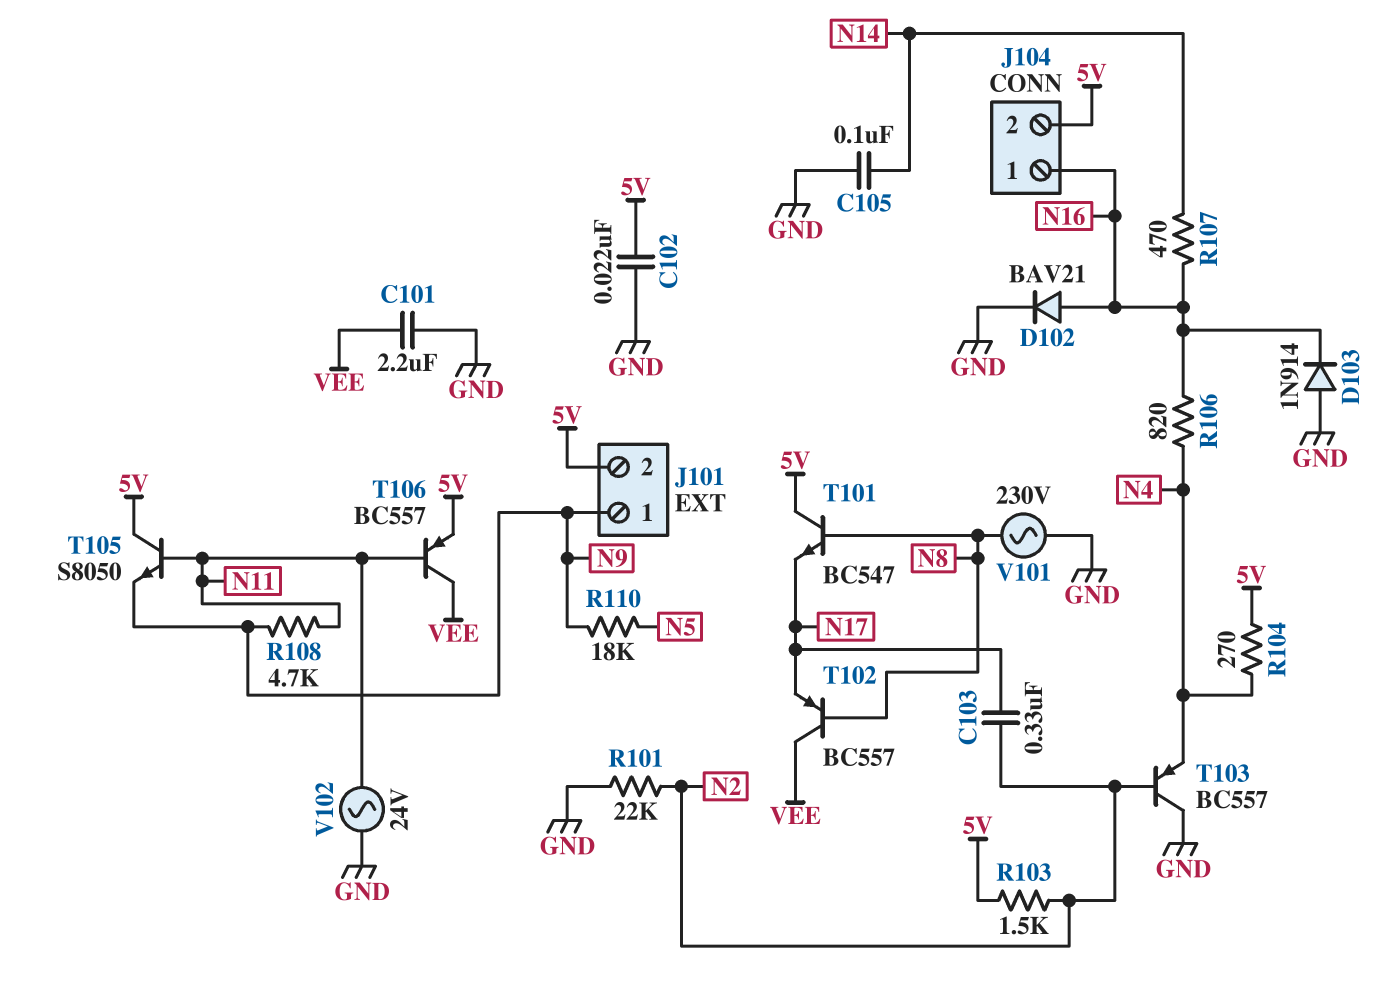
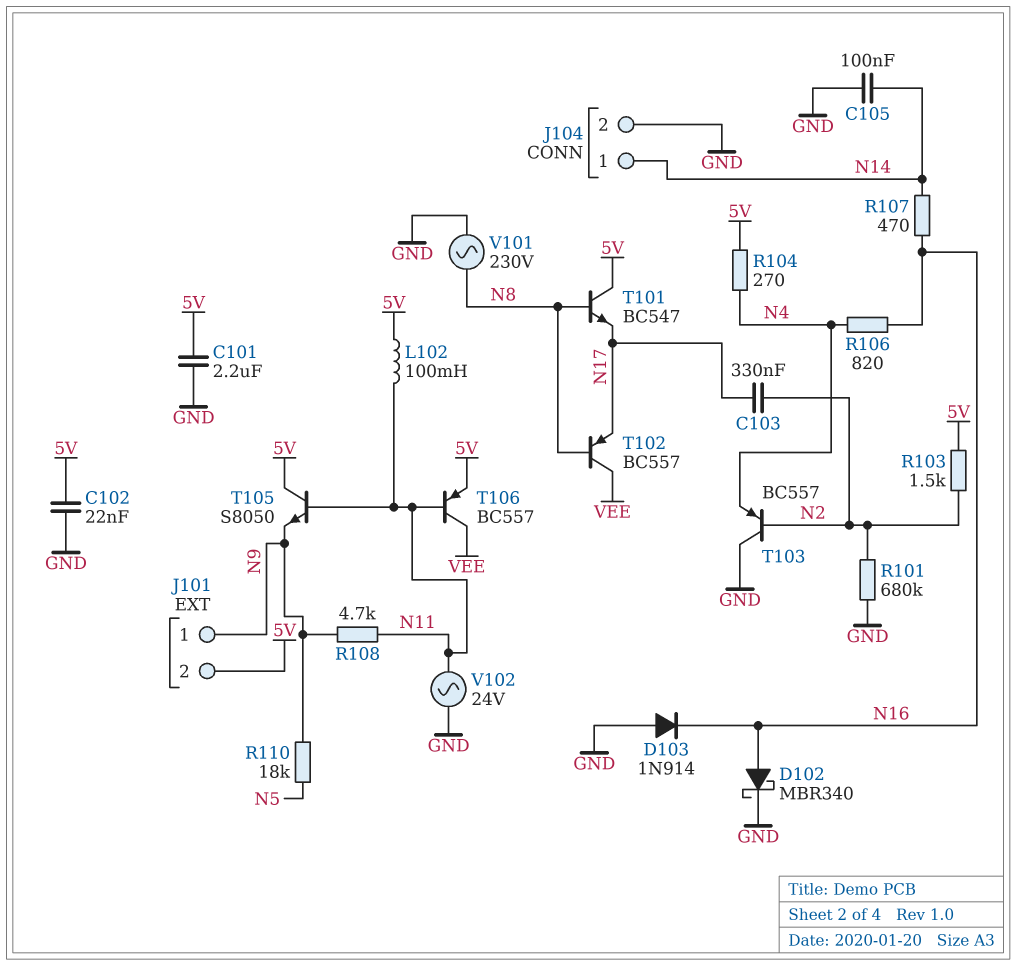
C101: 2.2uF (GND, VEE) -> 2.2uF (5V, GND)
D102: diode BAV21 (A N16, K GND) -> schottky MBR340 (A N16, K GND)
J104 pin 1: N16 -> N14
J104 pin 2: 5V -> GND
L102: none -> 100mH (5V, N11)
R101: 22k (GND, N2) -> 680k (GND, N2)

